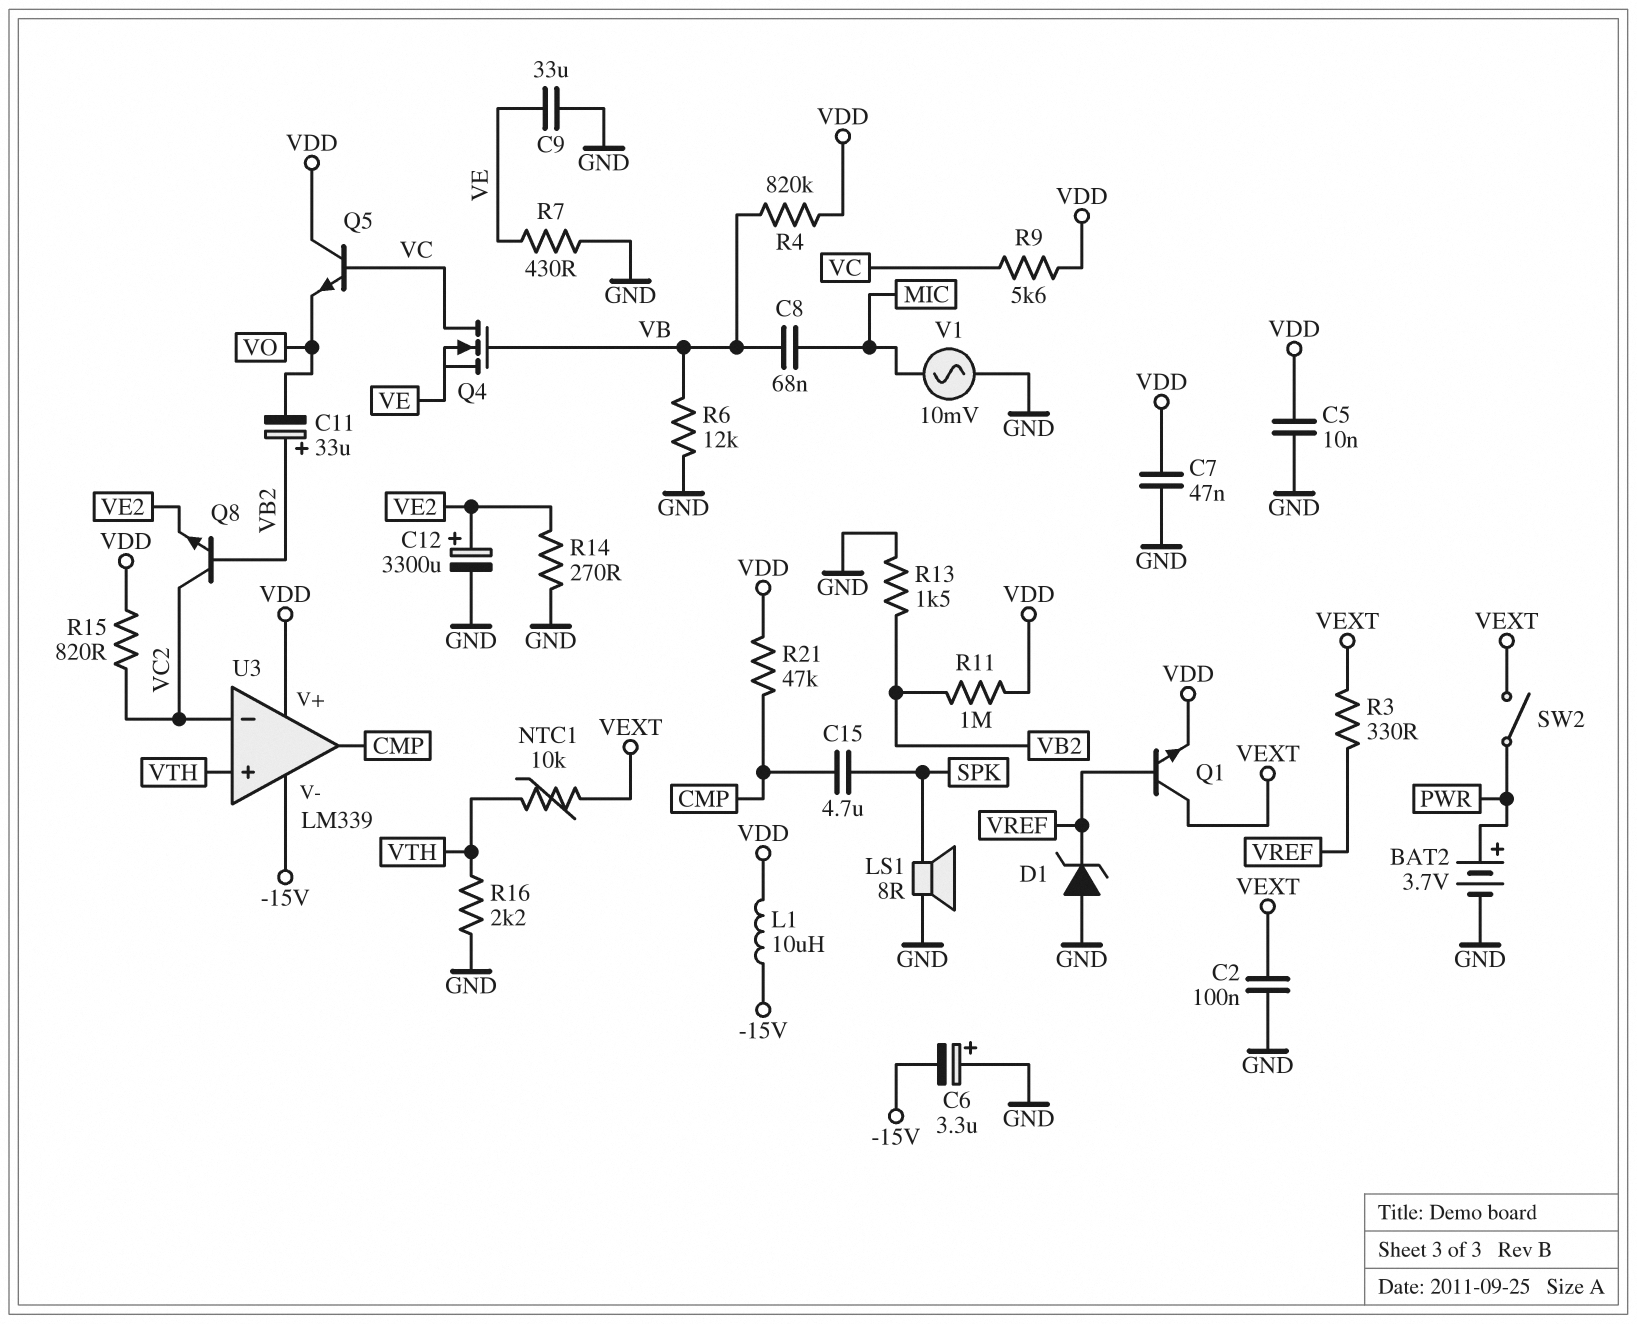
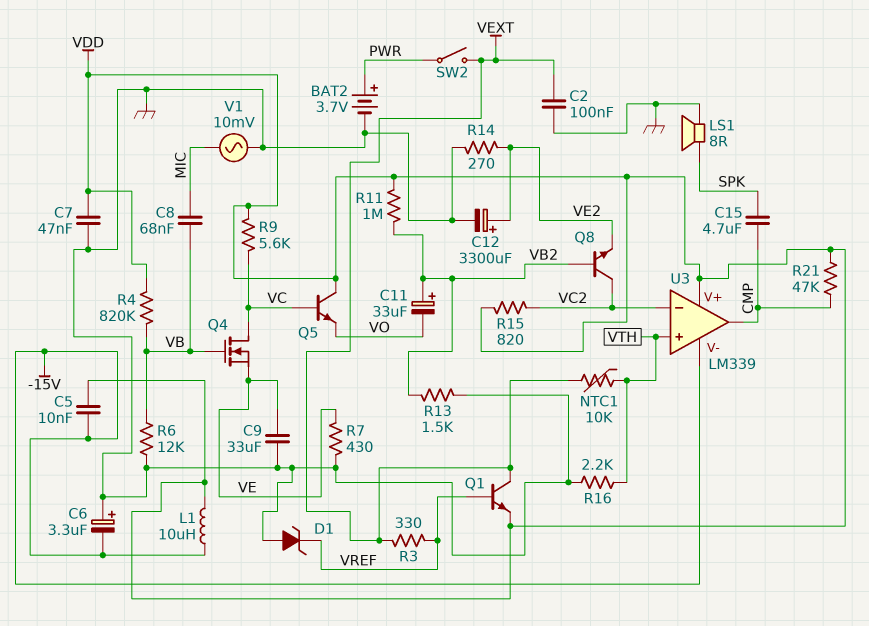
C5: 10nF (GND, VDD) -> 10nF (-15V, VDD)

